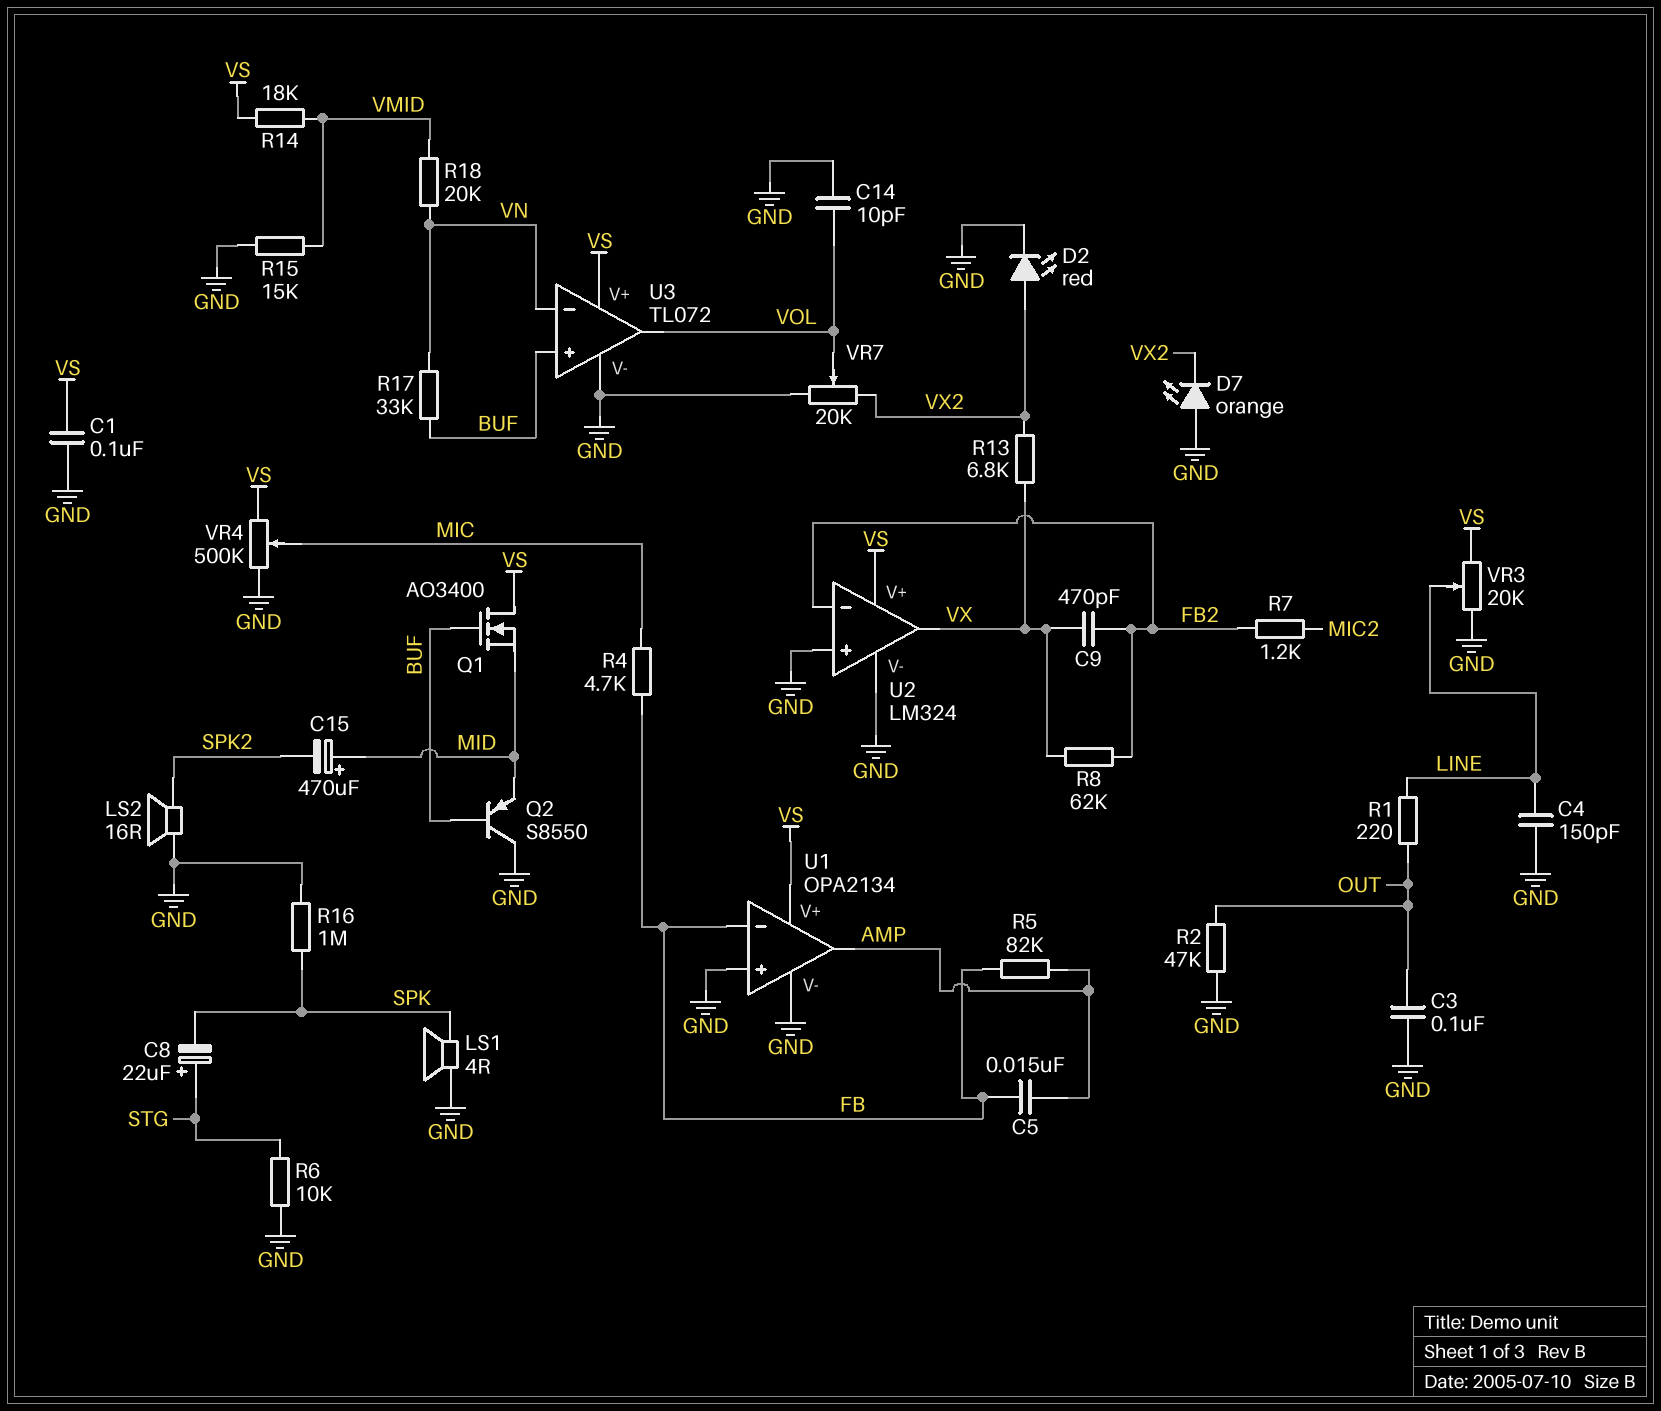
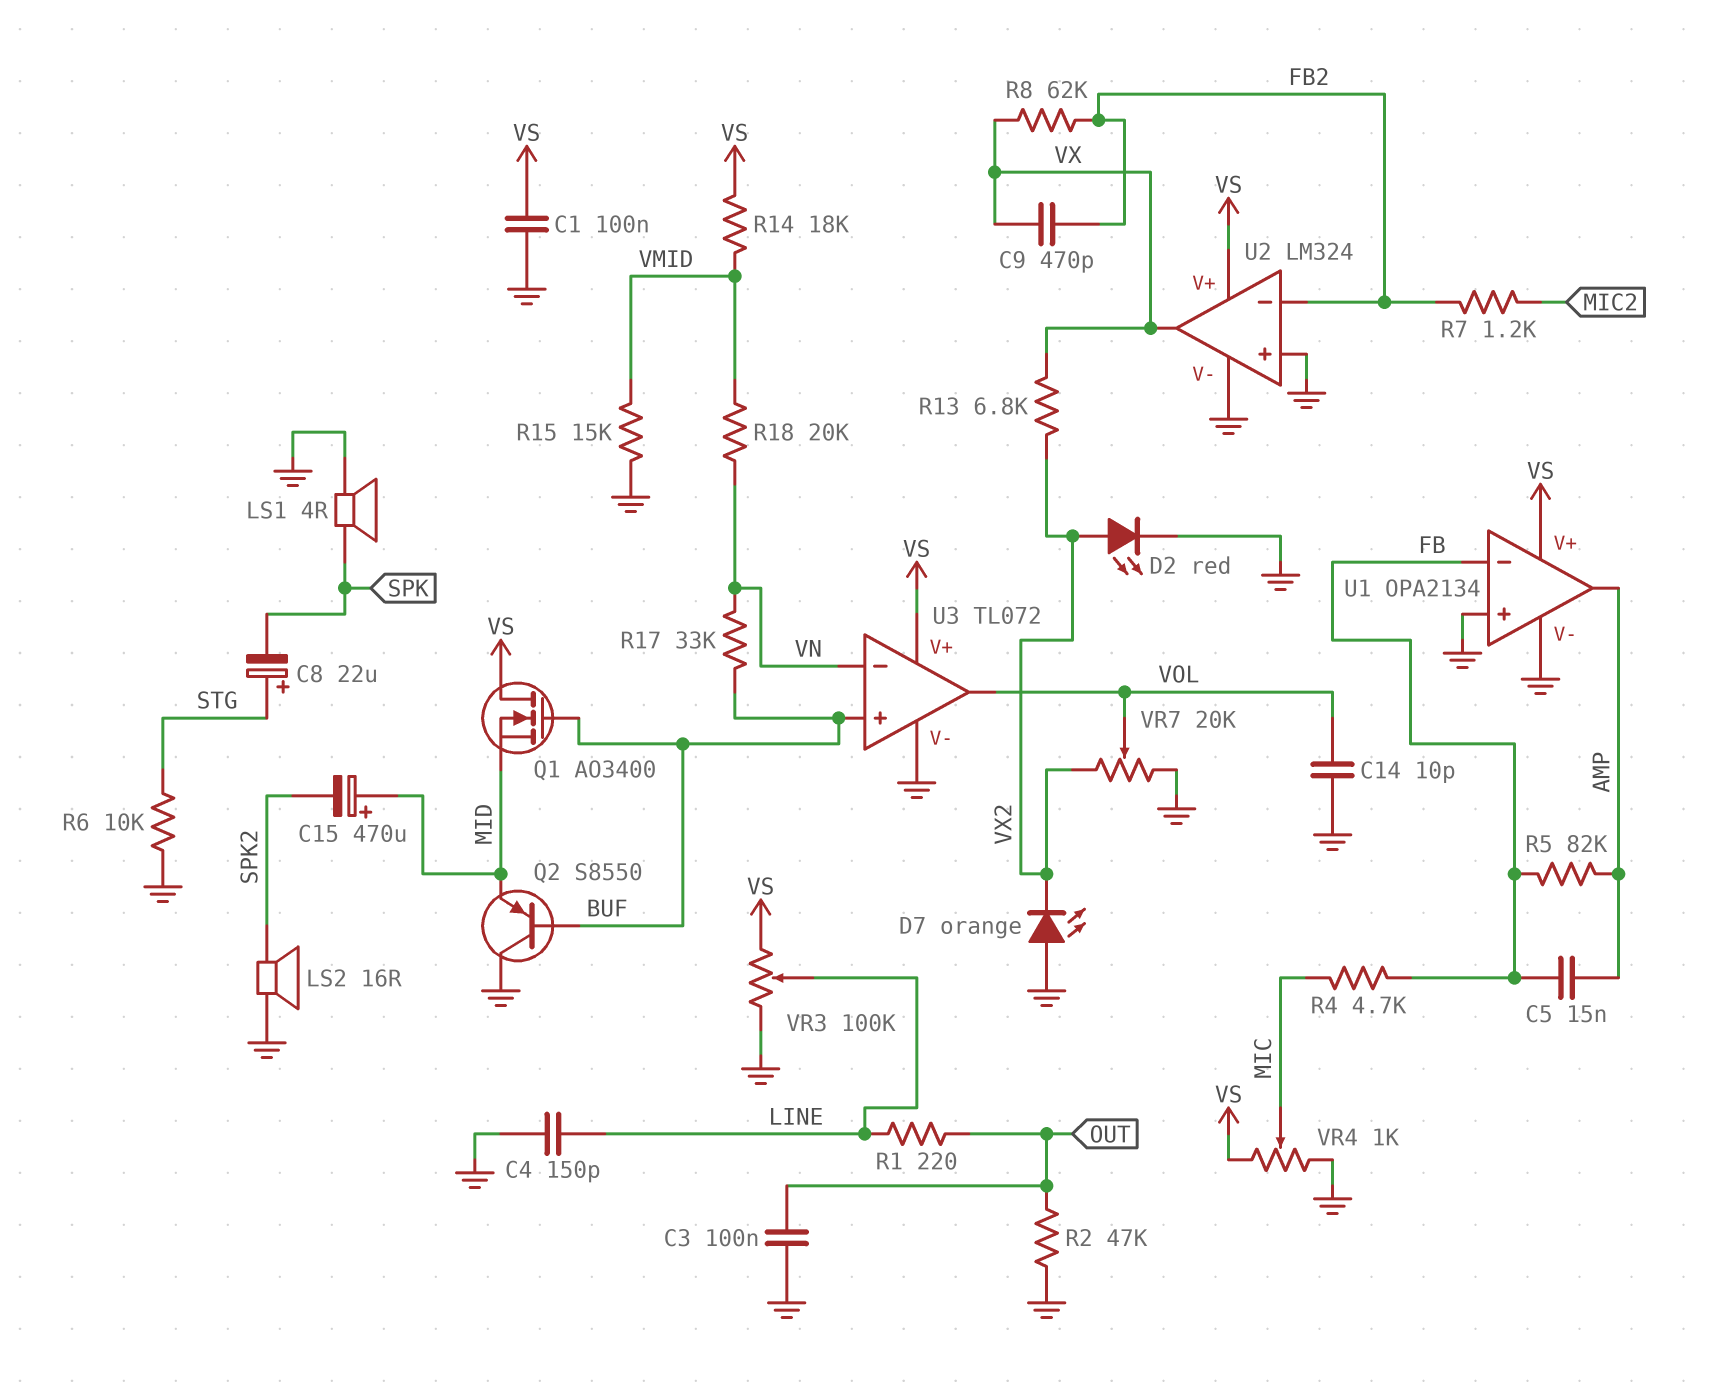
R16: 1M (GND, SPK) -> none
VR3: 20k (GND, VS, wiper LINE) -> 100k (GND, VS, wiper LINE)
VR4: 500k (GND, VS, wiper MIC) -> 1k (GND, VS, wiper MIC)

